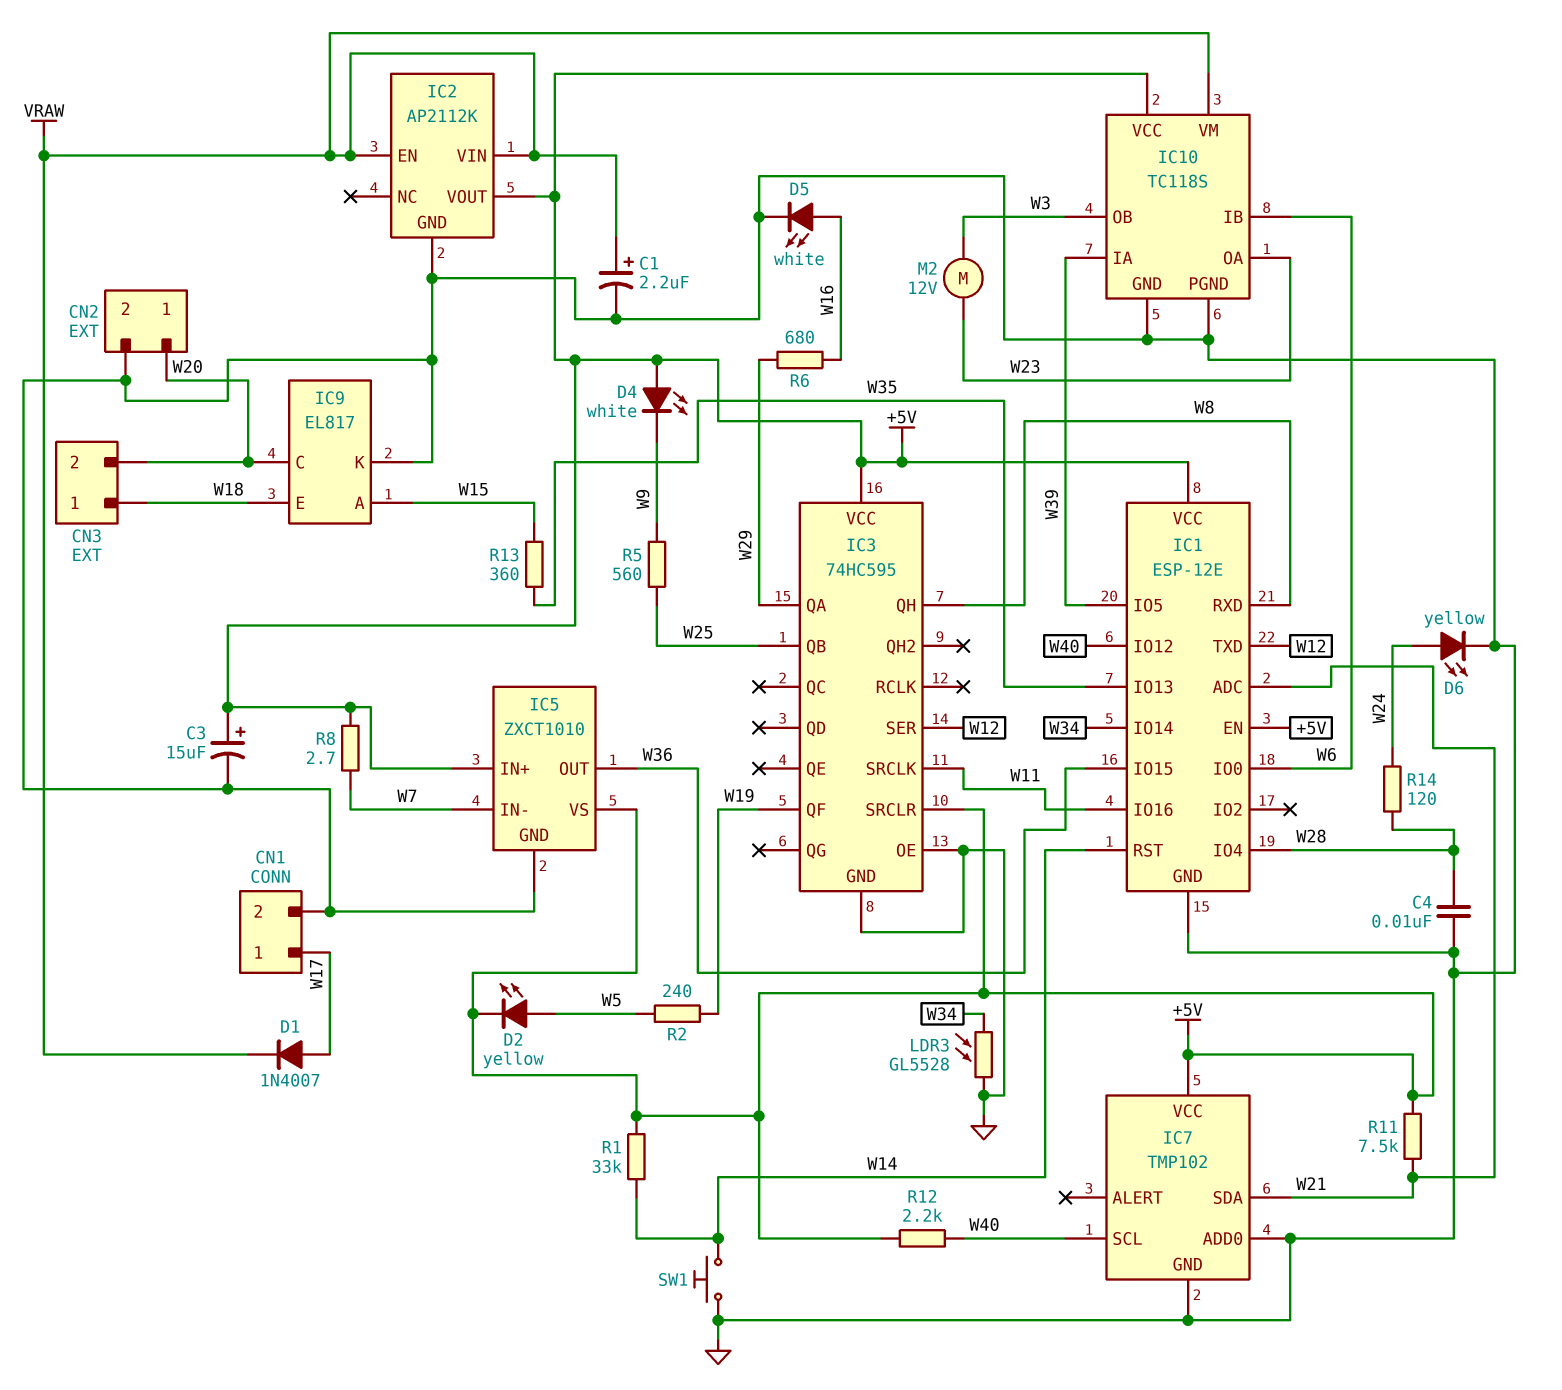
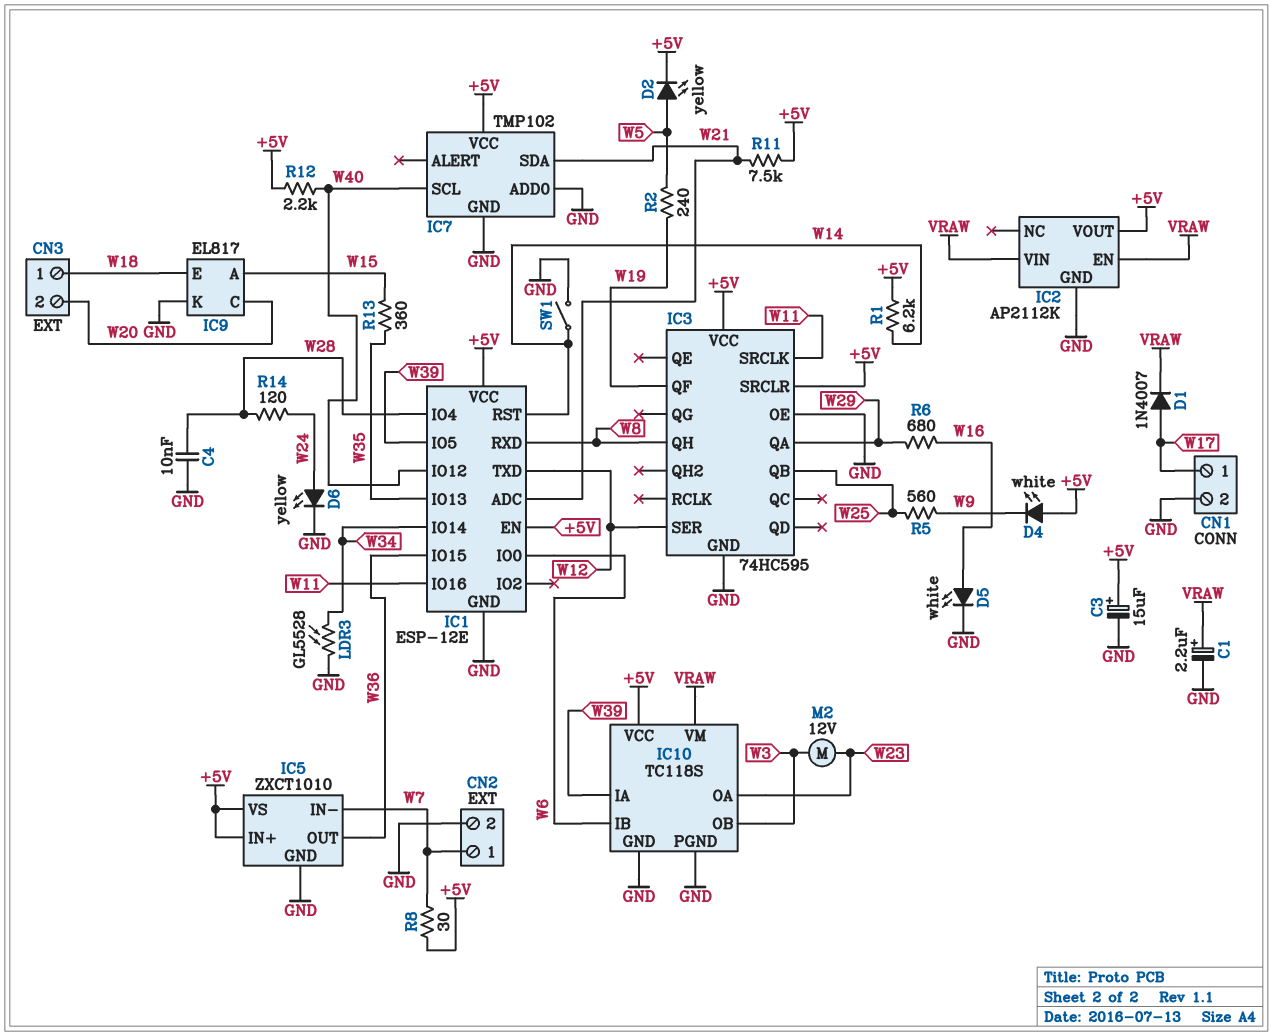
CN2 pin 1: W20 -> W7
R1: 33k (+5V, W14) -> 6.2k (+5V, W14)
R8: 2.7 (+5V, W7) -> 30 (+5V, W7)
SW1: button (GND, W14) -> switch (GND, W14)

